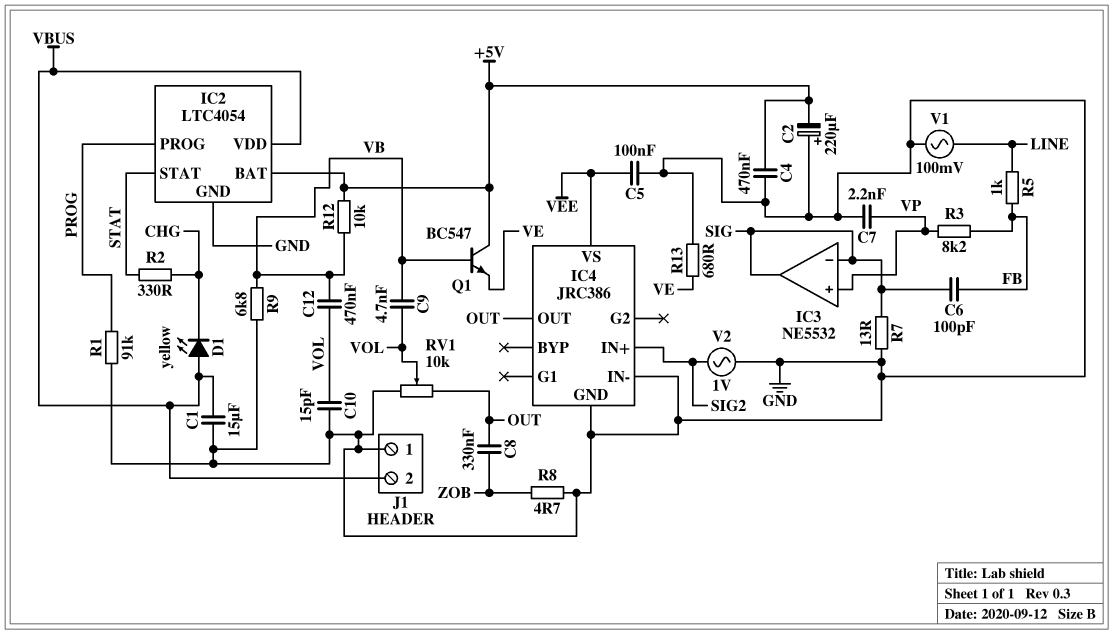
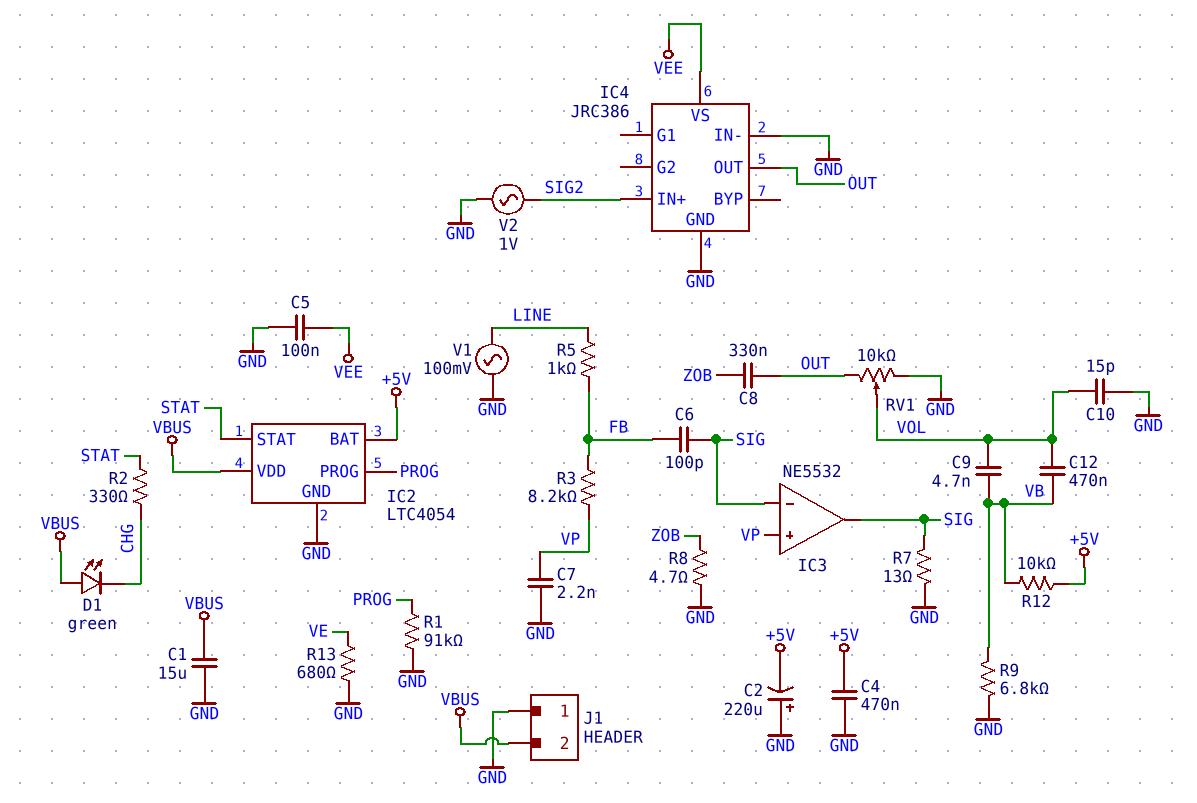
D1: LED yellow (A VBUS, K CHG) -> LED green (A VBUS, K CHG)
Q1: NPN BC547 (B VB, C +5V, E VE) -> none

